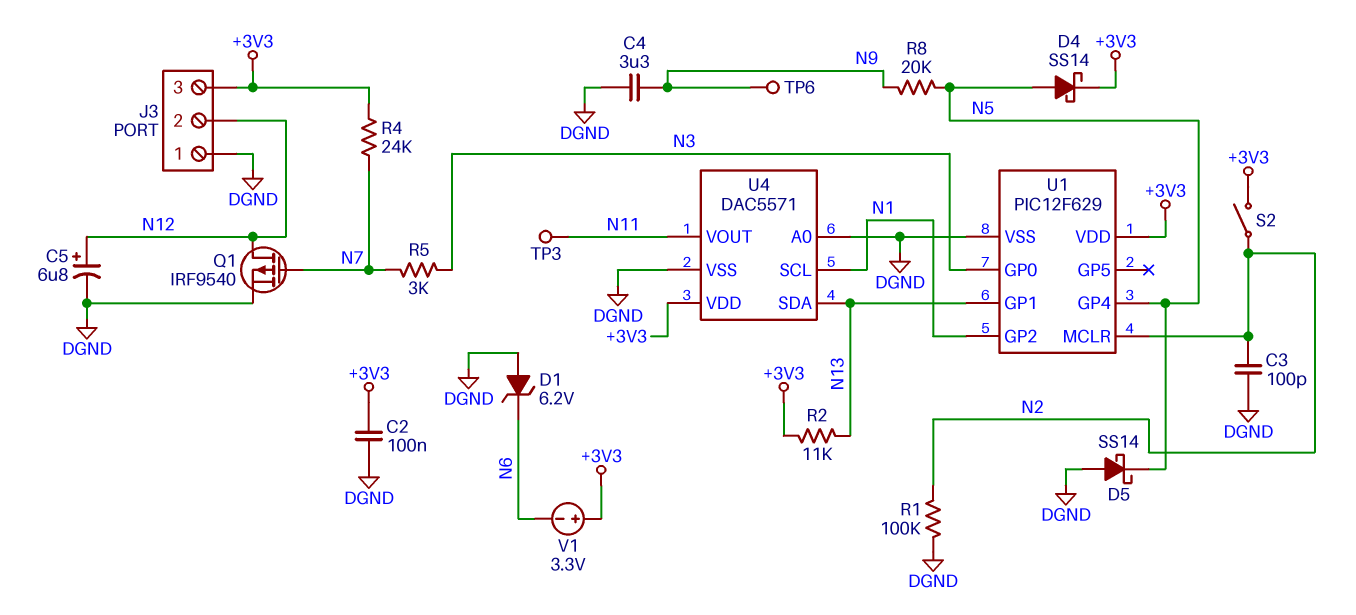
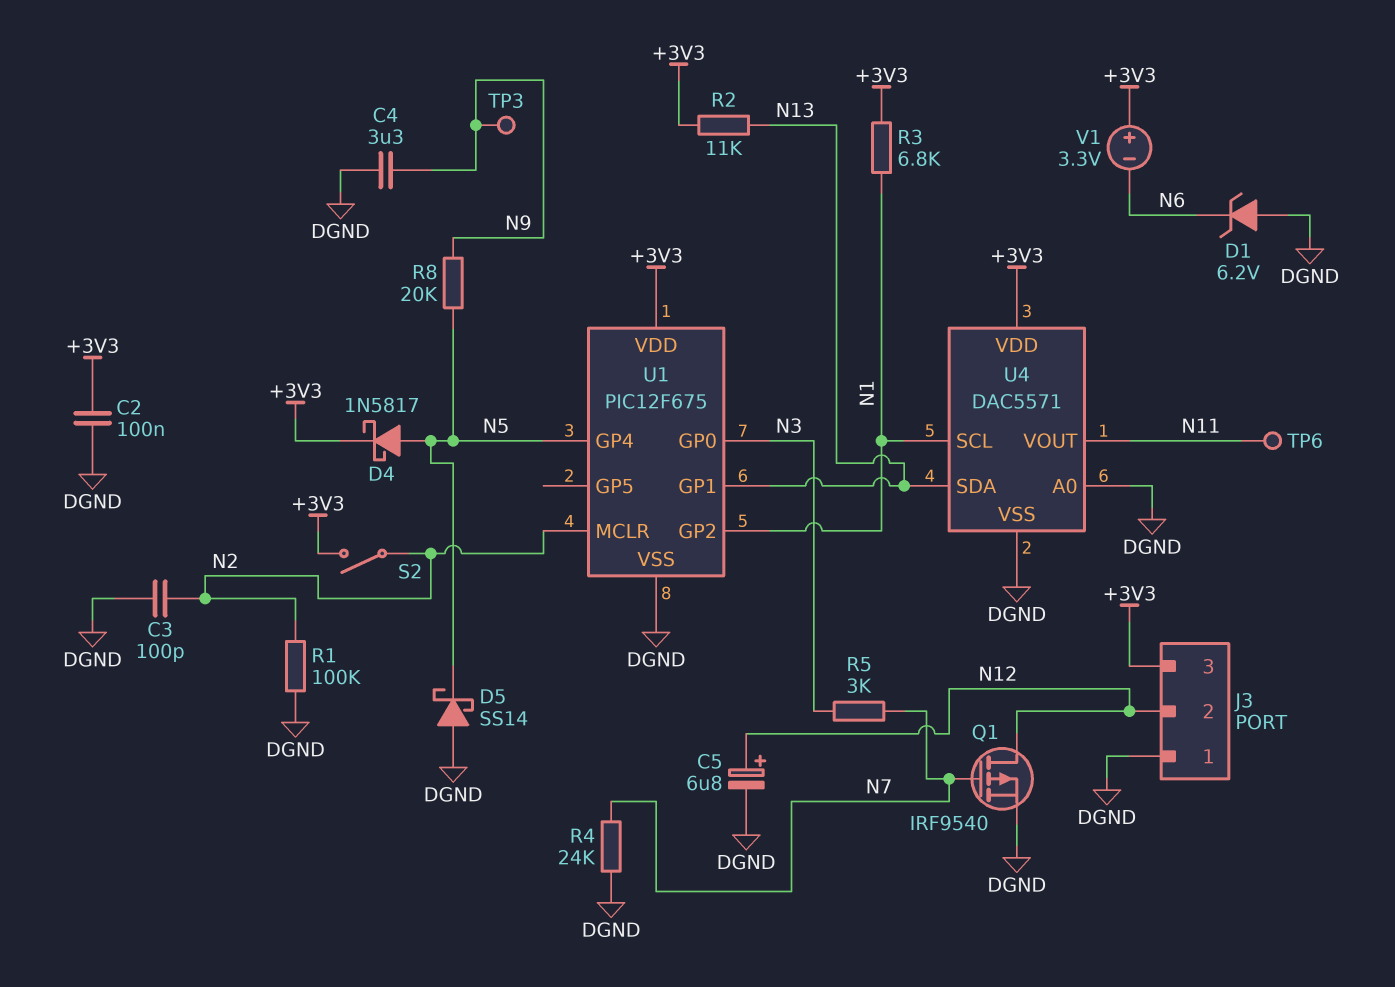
D4: schottky SS14 (A N5, K +3V3) -> schottky 1N5817 (A N5, K +3V3)
R3: none -> 6.8k (+3V3, N1)
R4: 24k (+3V3, N7) -> 24k (DGND, N7)
TP3: test point (N11) -> test point (N9)
TP6: test point (N9) -> test point (N11)
U1: PIC12F629 -> PIC12F675

